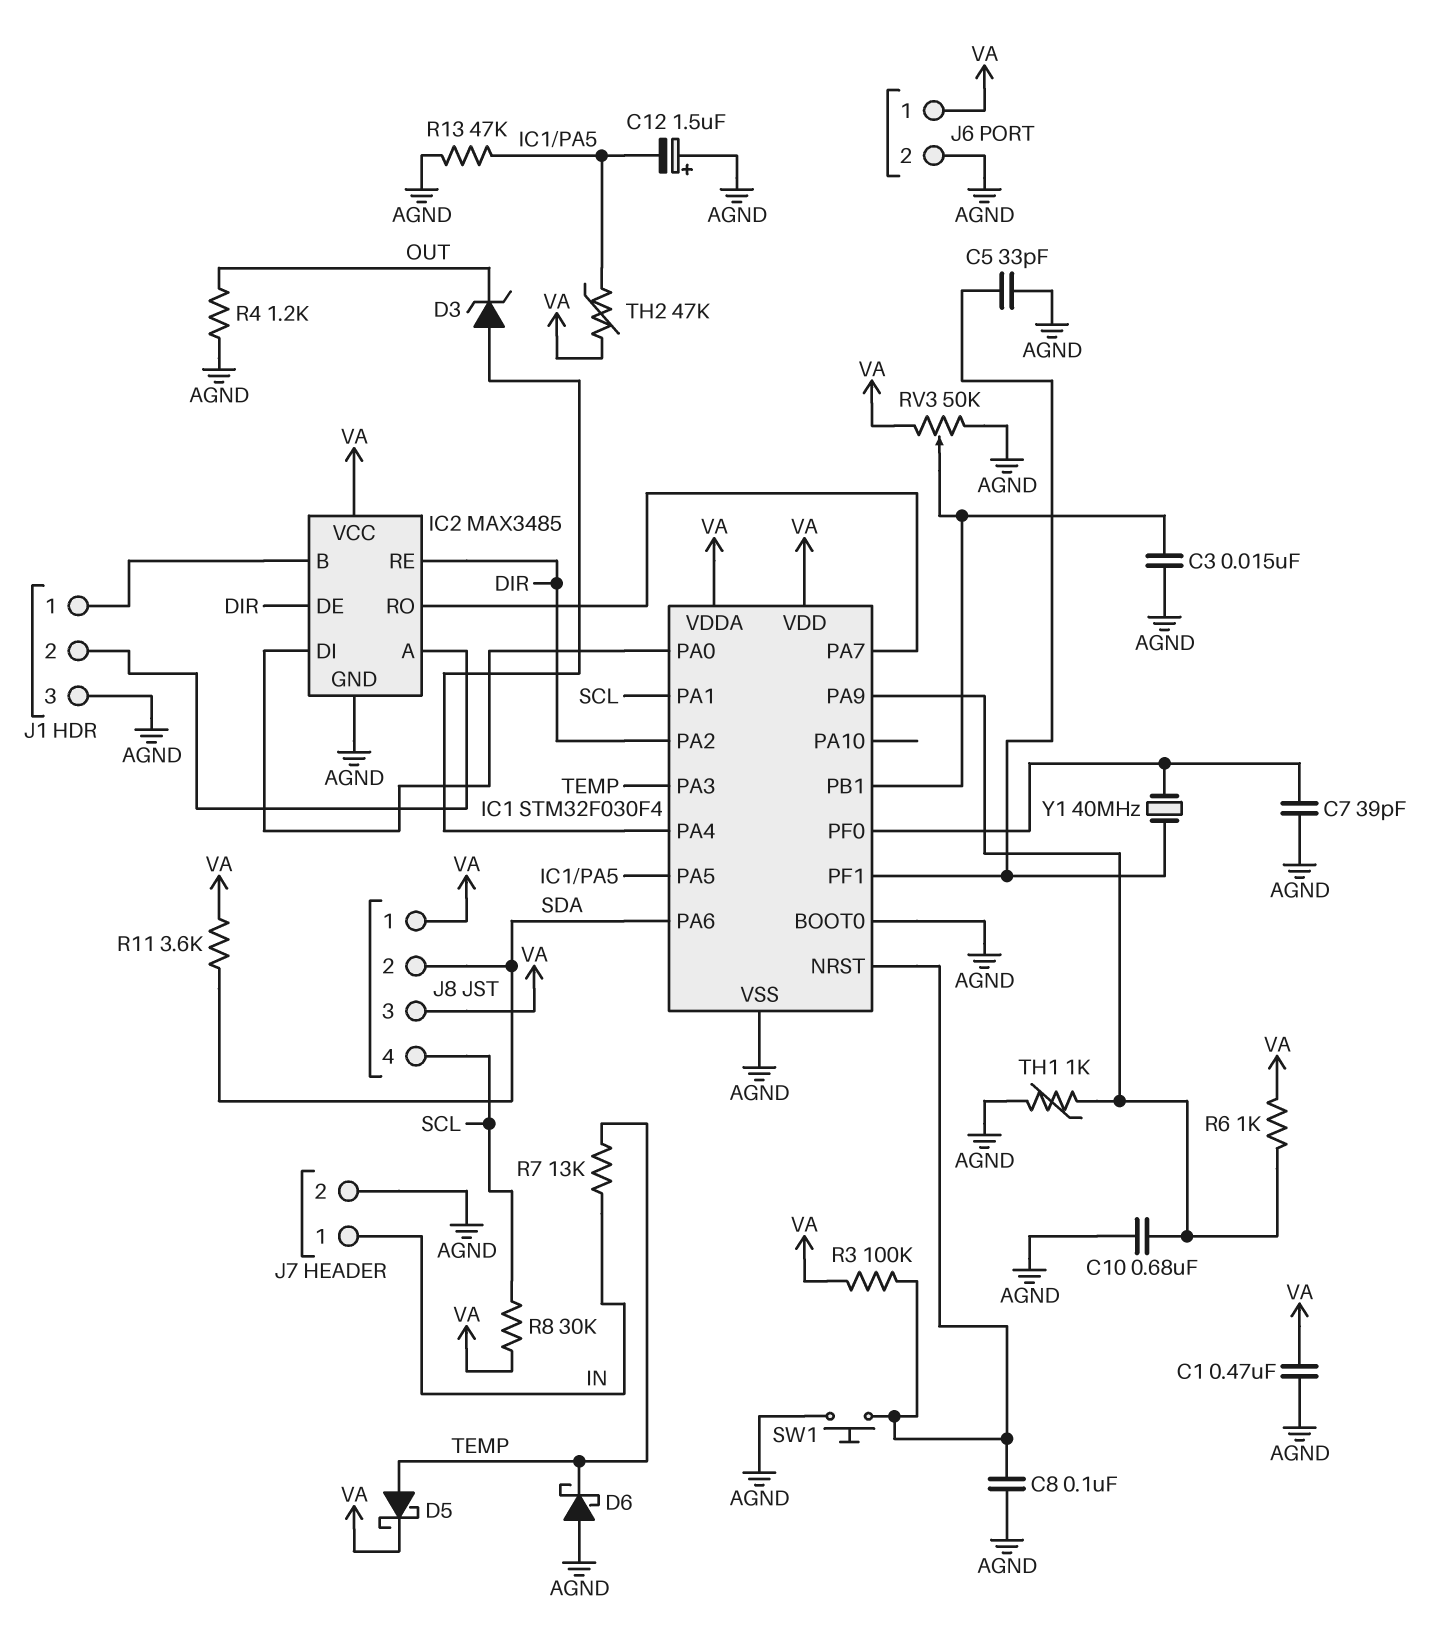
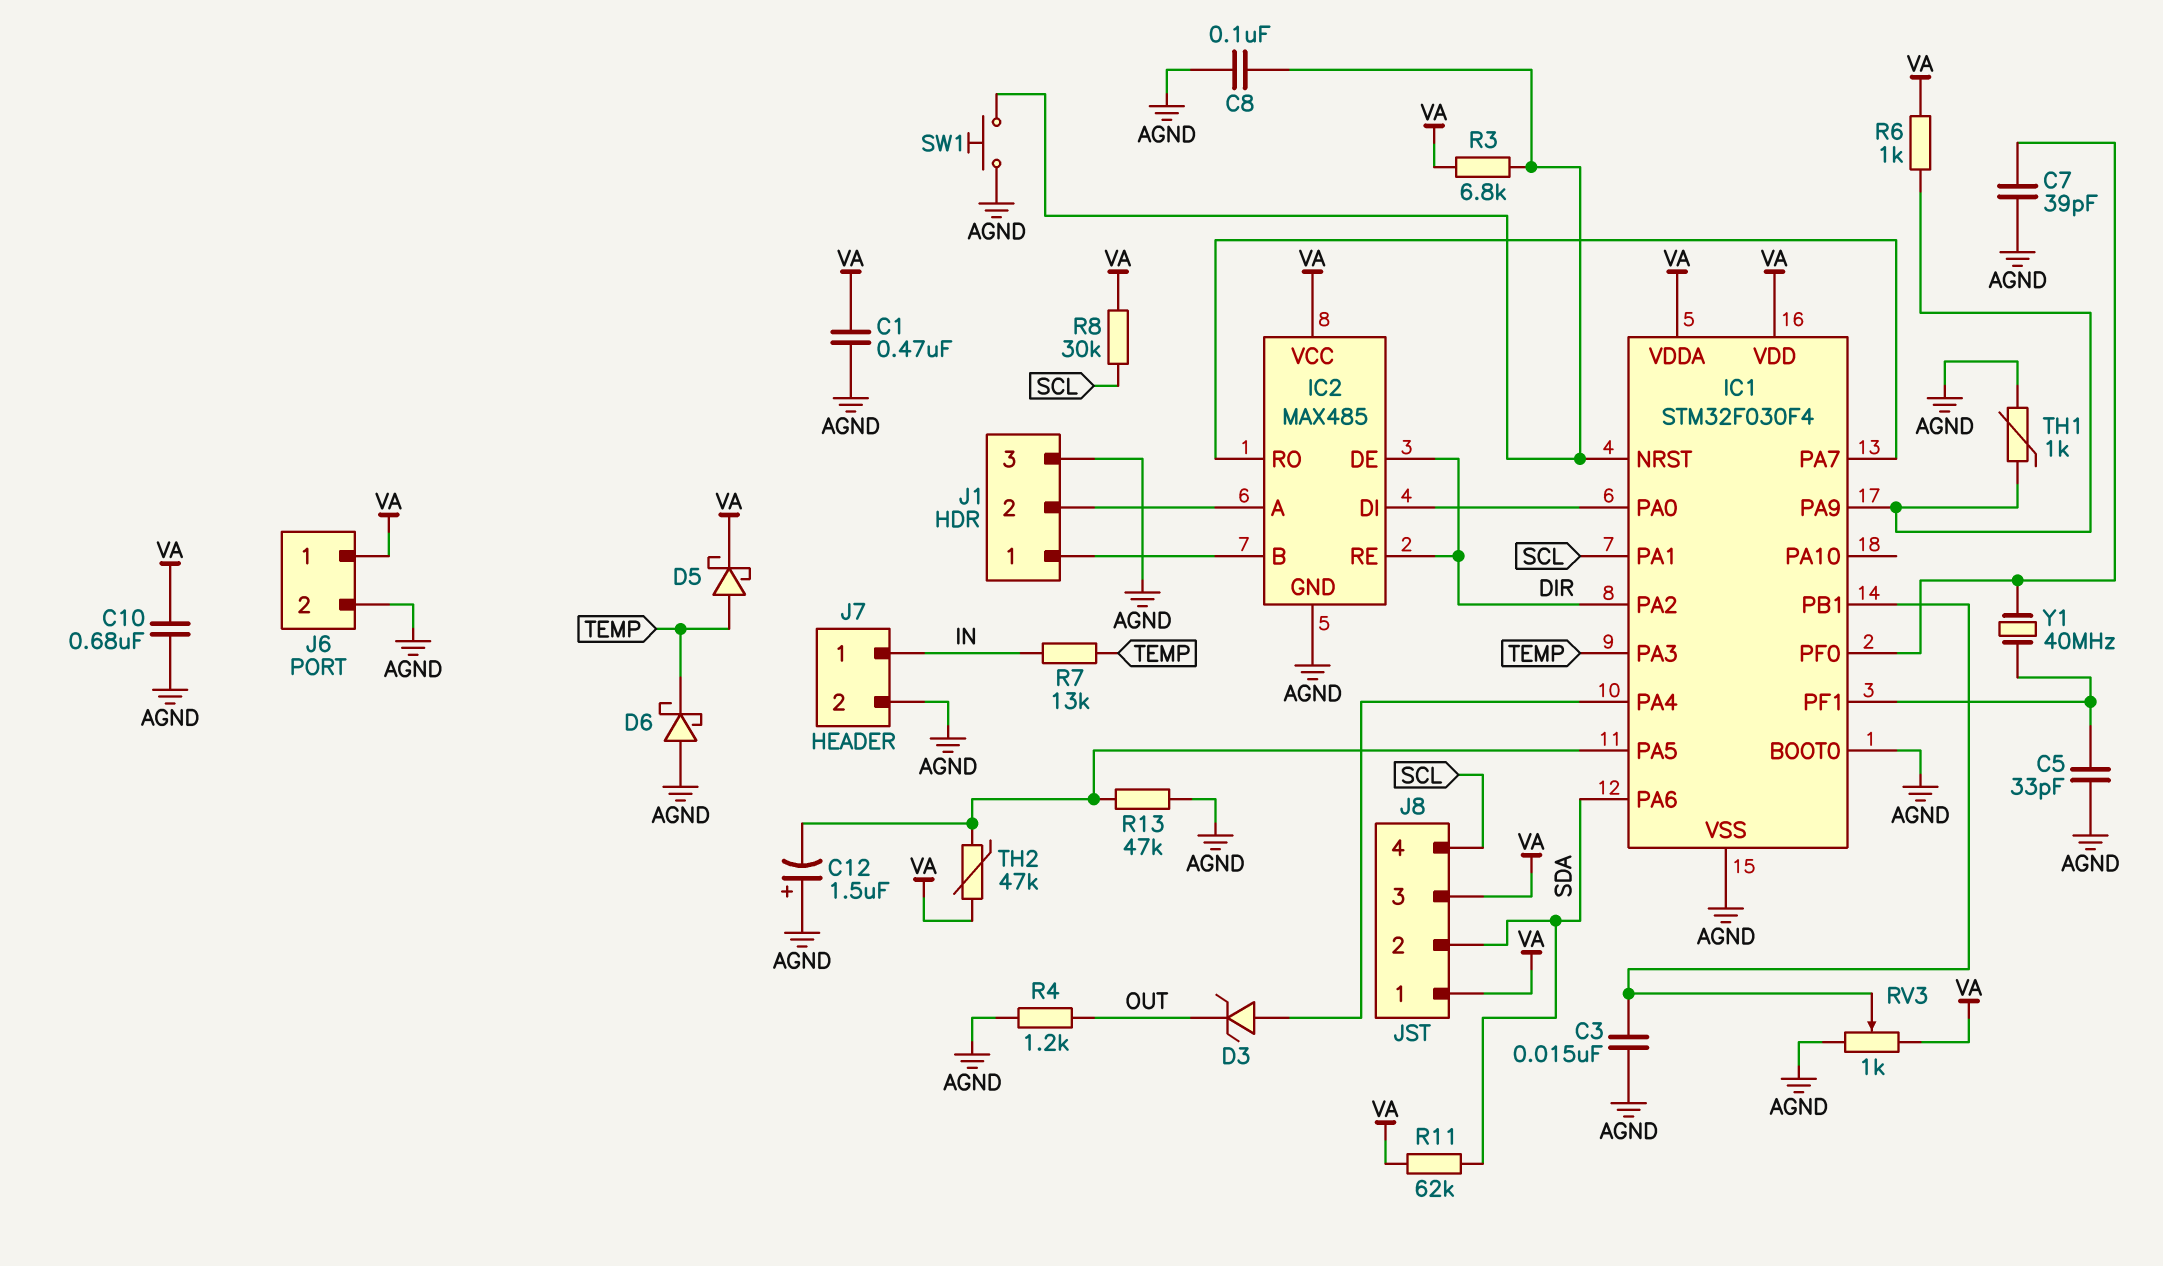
C10: 680nF (AGND, IC1/PA9) -> 680nF (AGND, VA)
IC2: MAX3485 -> MAX485
R3: 100k (IC1/NRST, VA) -> 6.8k (IC1/NRST, VA)
R11: 3.6k (SDA, VA) -> 62k (SDA, VA)
RV3: 50k (AGND, VA, wiper IC1/PB1) -> 1k (AGND, VA, wiper IC1/PB1)

